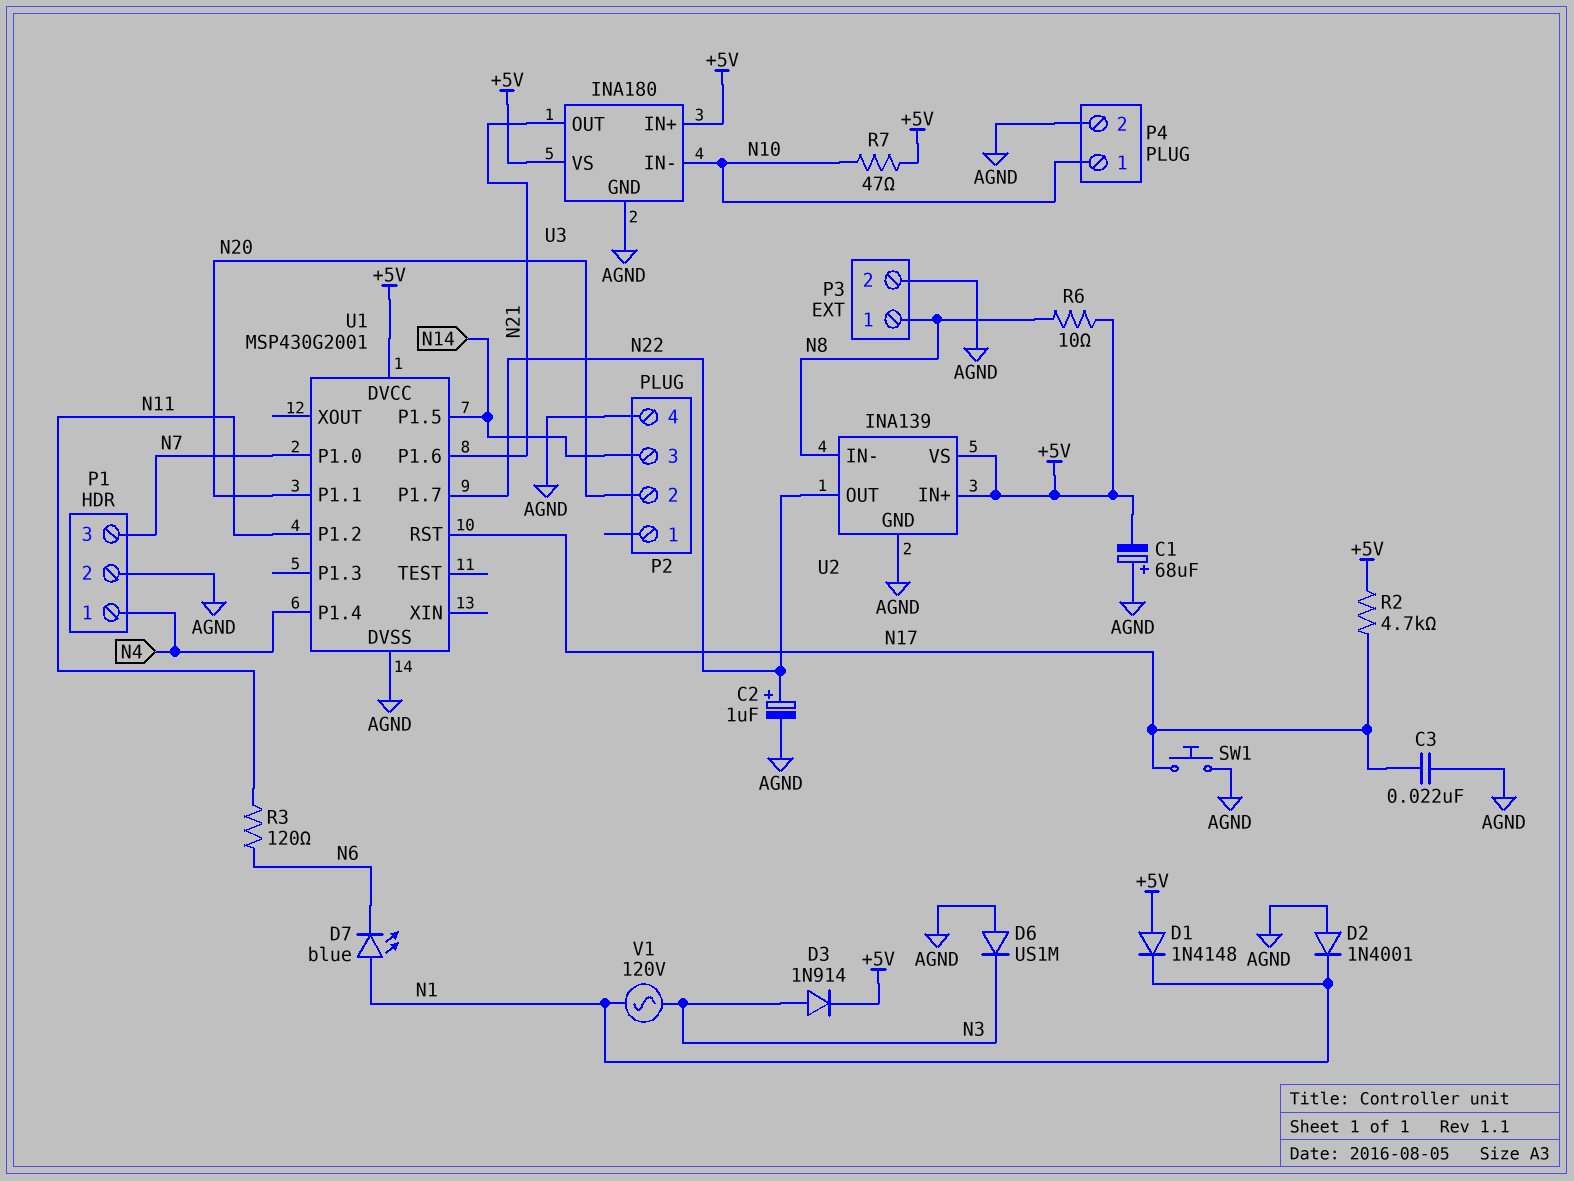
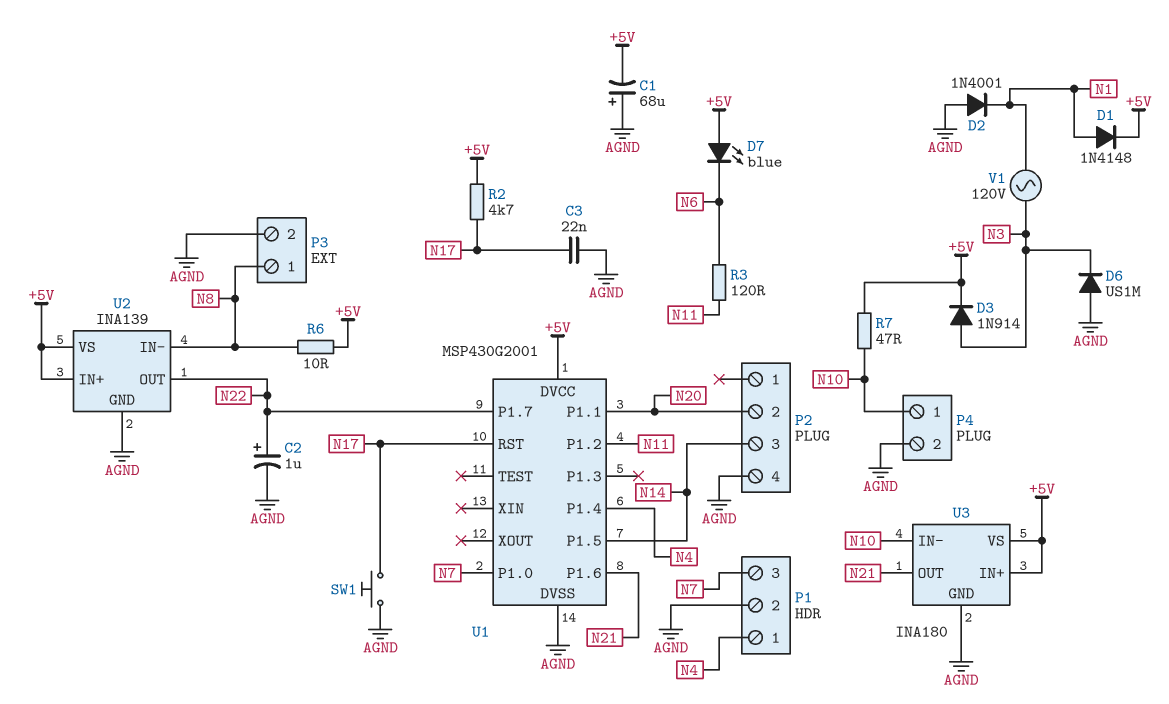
D1: diode 1N4148 (A +5V, K N1) -> diode 1N4148 (A N1, K +5V)
D7: LED blue (A N1, K N6) -> LED blue (A +5V, K N6)

